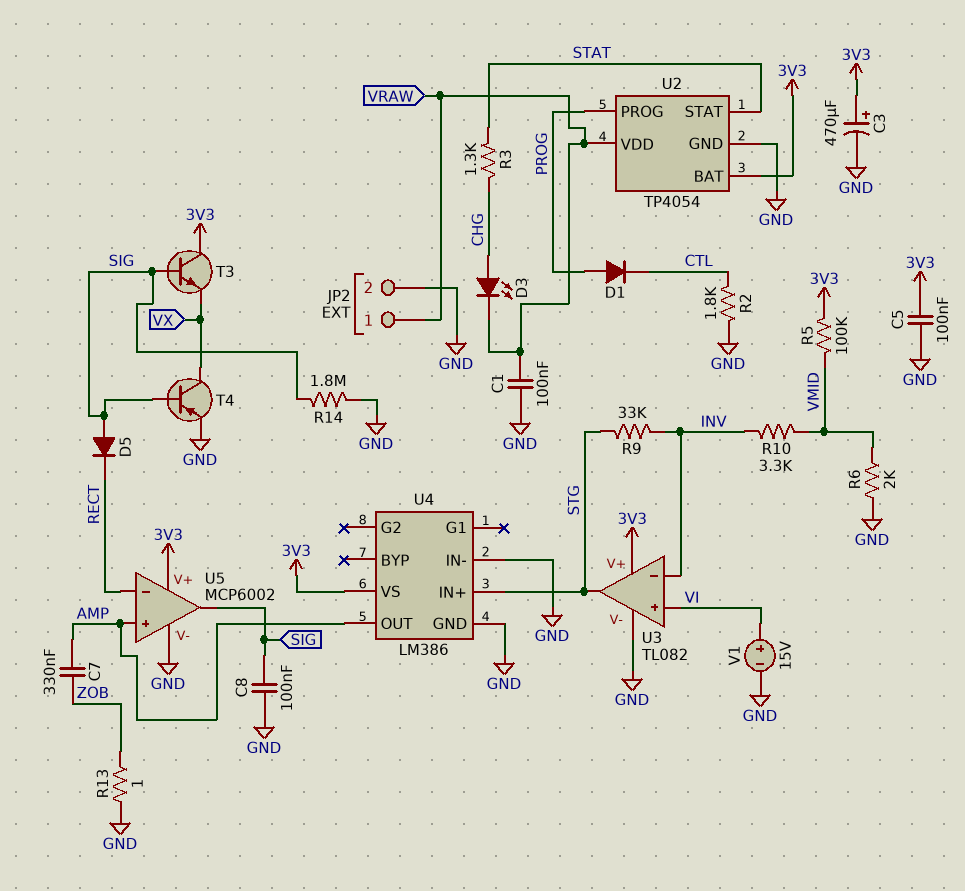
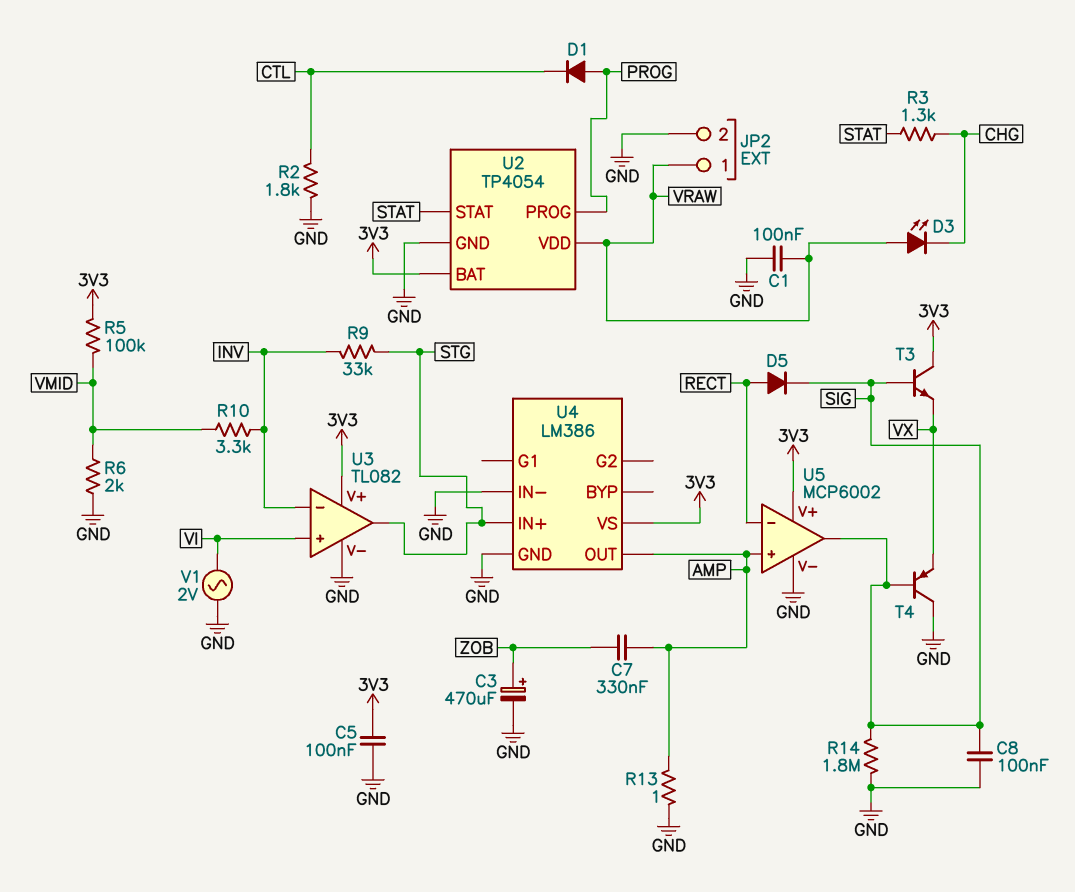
C3: 470uF (plus 3V3, minus GND) -> 470uF (plus ZOB, minus GND)
D3: LED (A CHG, K VRAW) -> LED (A VRAW, K CHG)
D5: diode (A SIG, K RECT) -> diode (A RECT, K SIG)
R13: 1 (GND, ZOB) -> 1 (AMP, GND)
T4: PNP (B SIG, C VX, E GND) -> PNP (B SIG, C GND, E VX)
V1: 15V (plus VI, minus GND) -> AC 2V (GND, VI)

